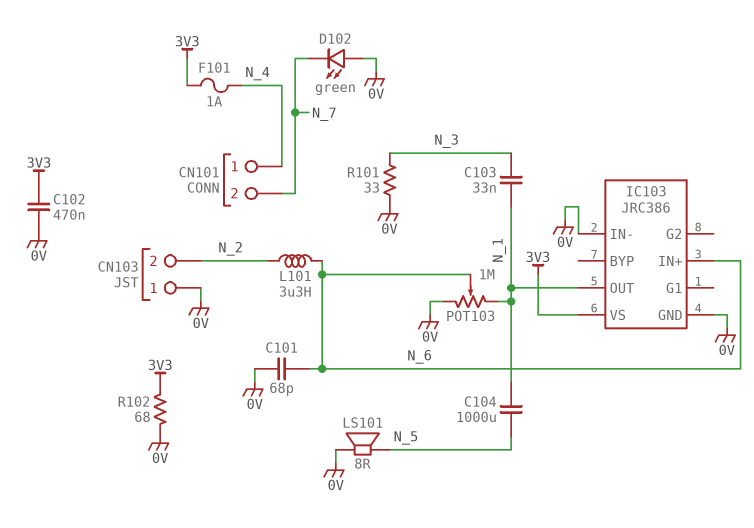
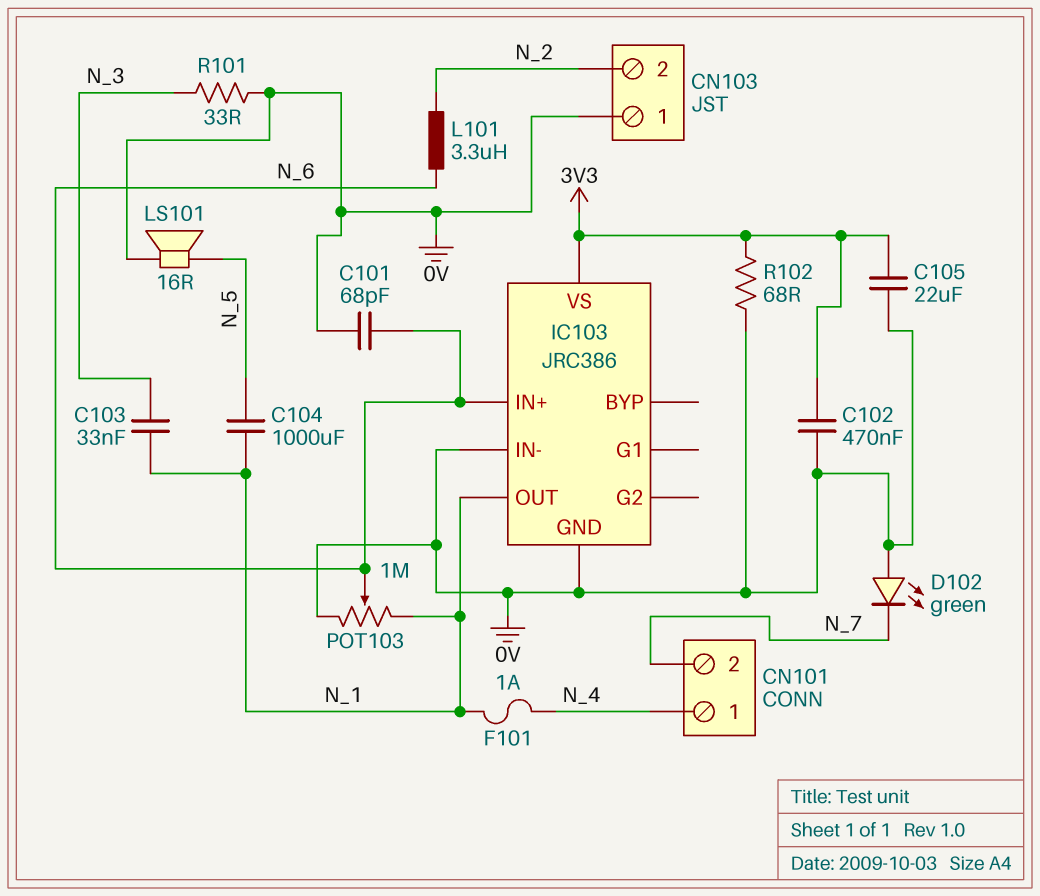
C105: none -> 22uF (0V, 3V3)
F101: 1A (3V3, N_4) -> 1A (N_1, N_4)
LS101: speaker 8R (0V, N_5) -> speaker 16R (0V, N_5)

